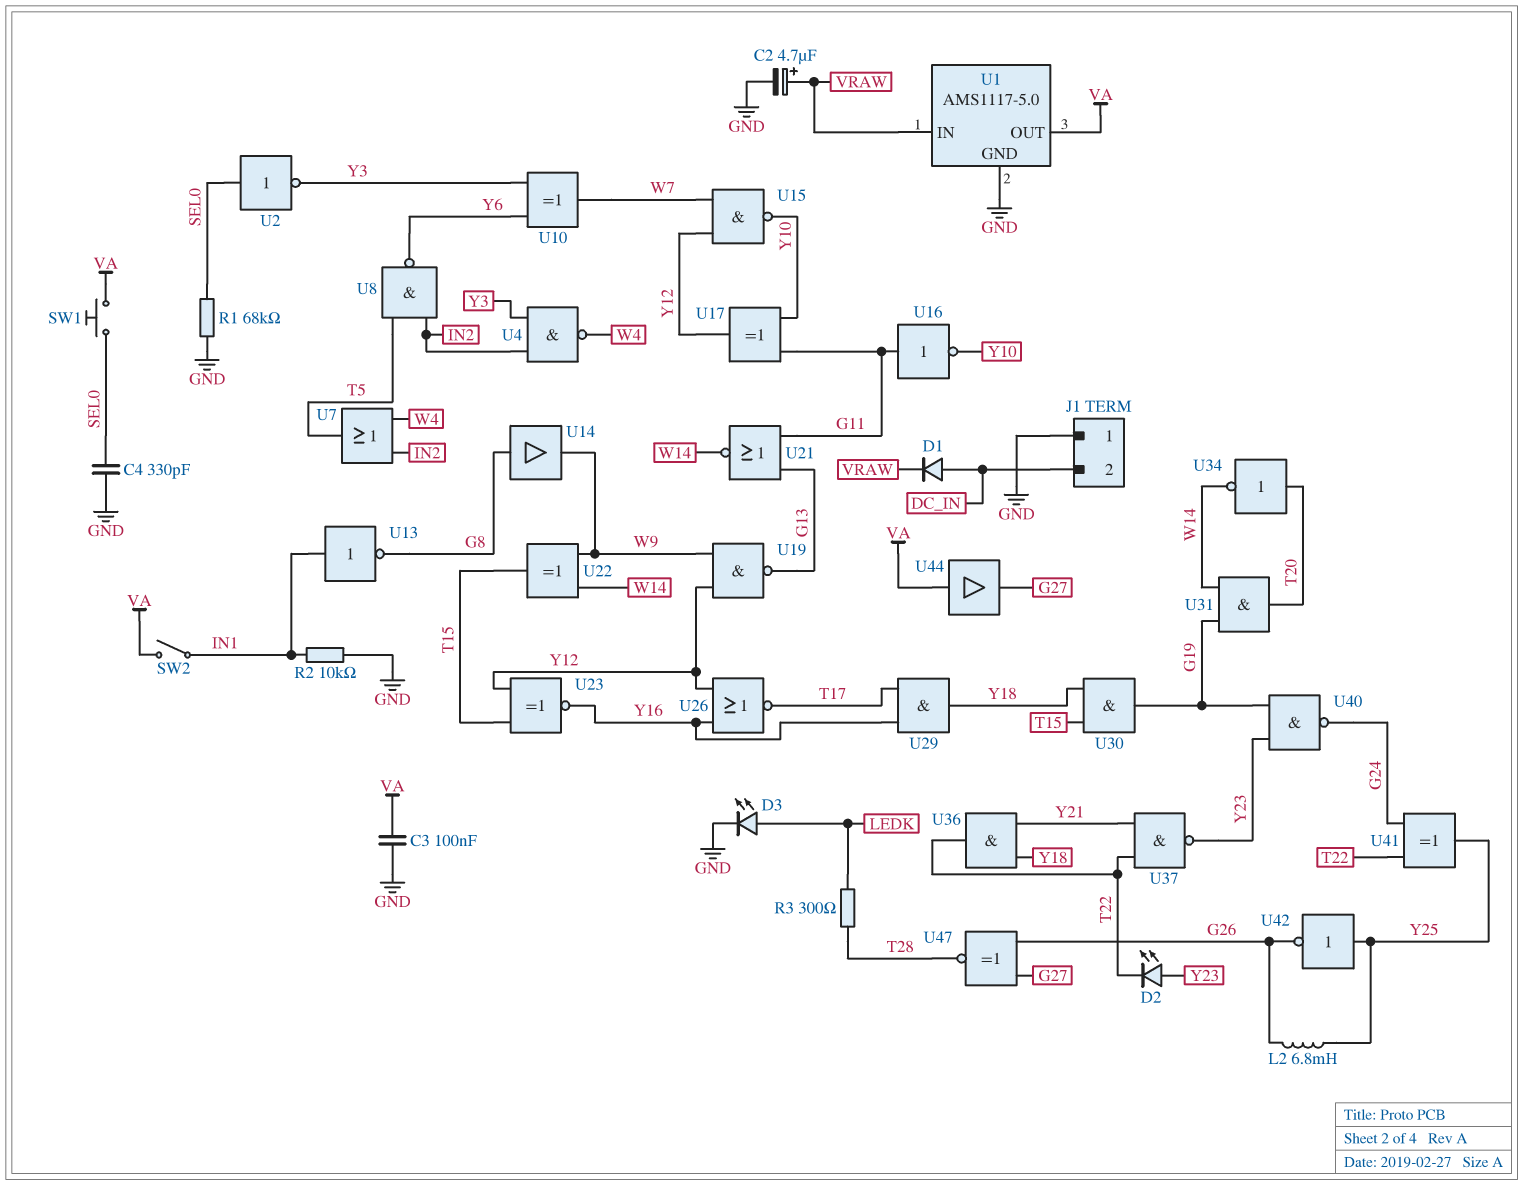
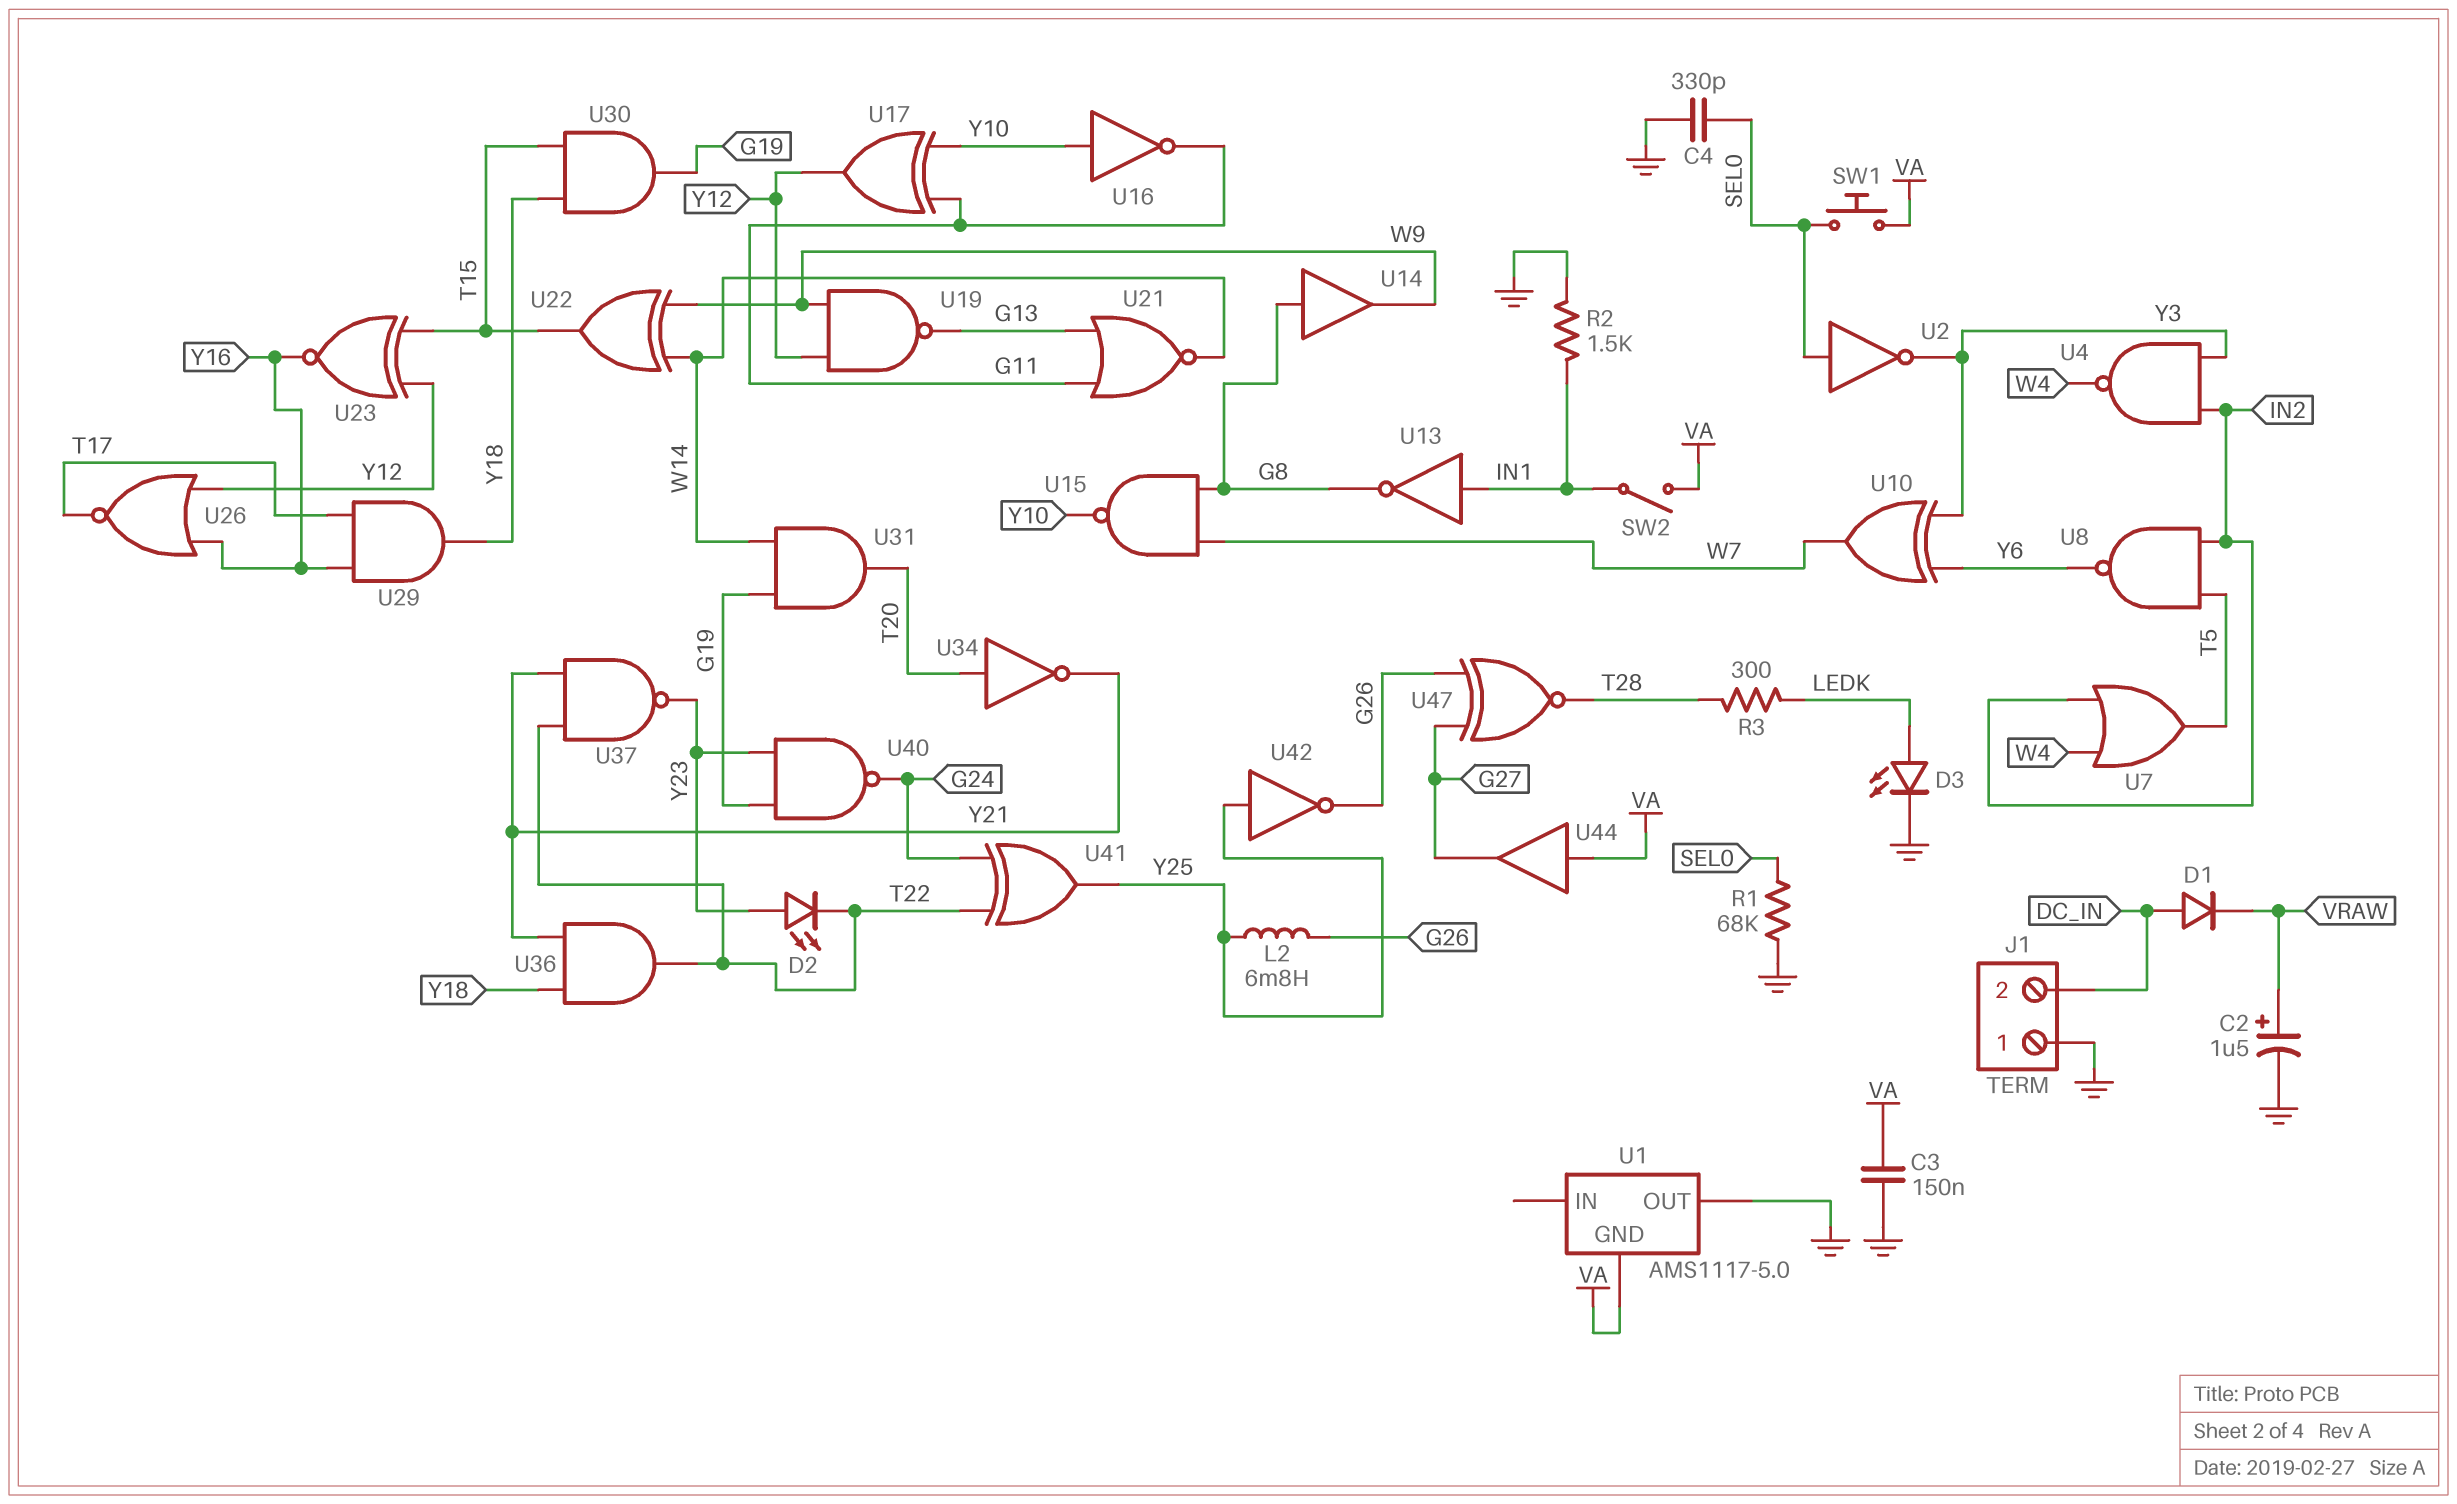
C2: 4.7uF (plus VRAW, minus GND) -> 1.5uF (plus VRAW, minus GND)
C3: 100nF (GND, VA) -> 150nF (GND, VA)
R2: 10k (GND, IN1) -> 1.5k (GND, IN1)
U1 pin GND: GND -> VA
U1 pin IN: VRAW -> none
U1 pin OUT: VA -> GND
U15: NAND (in W7, in Y12, out Y10) -> NAND (in G8, in W7, out Y10)
U16: NOT (in G11, out Y10) -> NOT (in Y10, out G11)
U34: NOT (in T20, out W14) -> NOT (in T20, out Y21)

